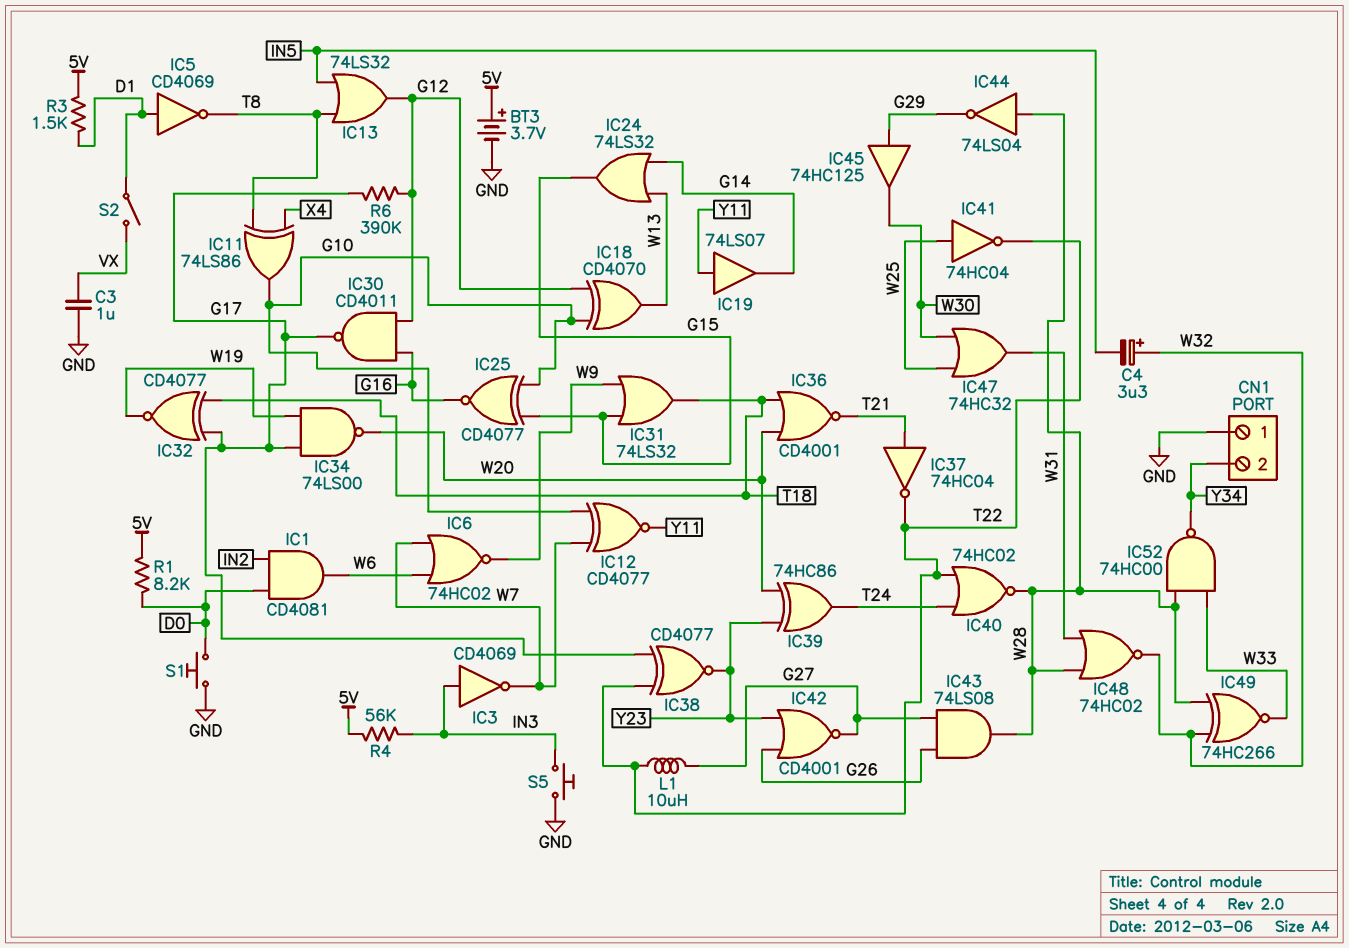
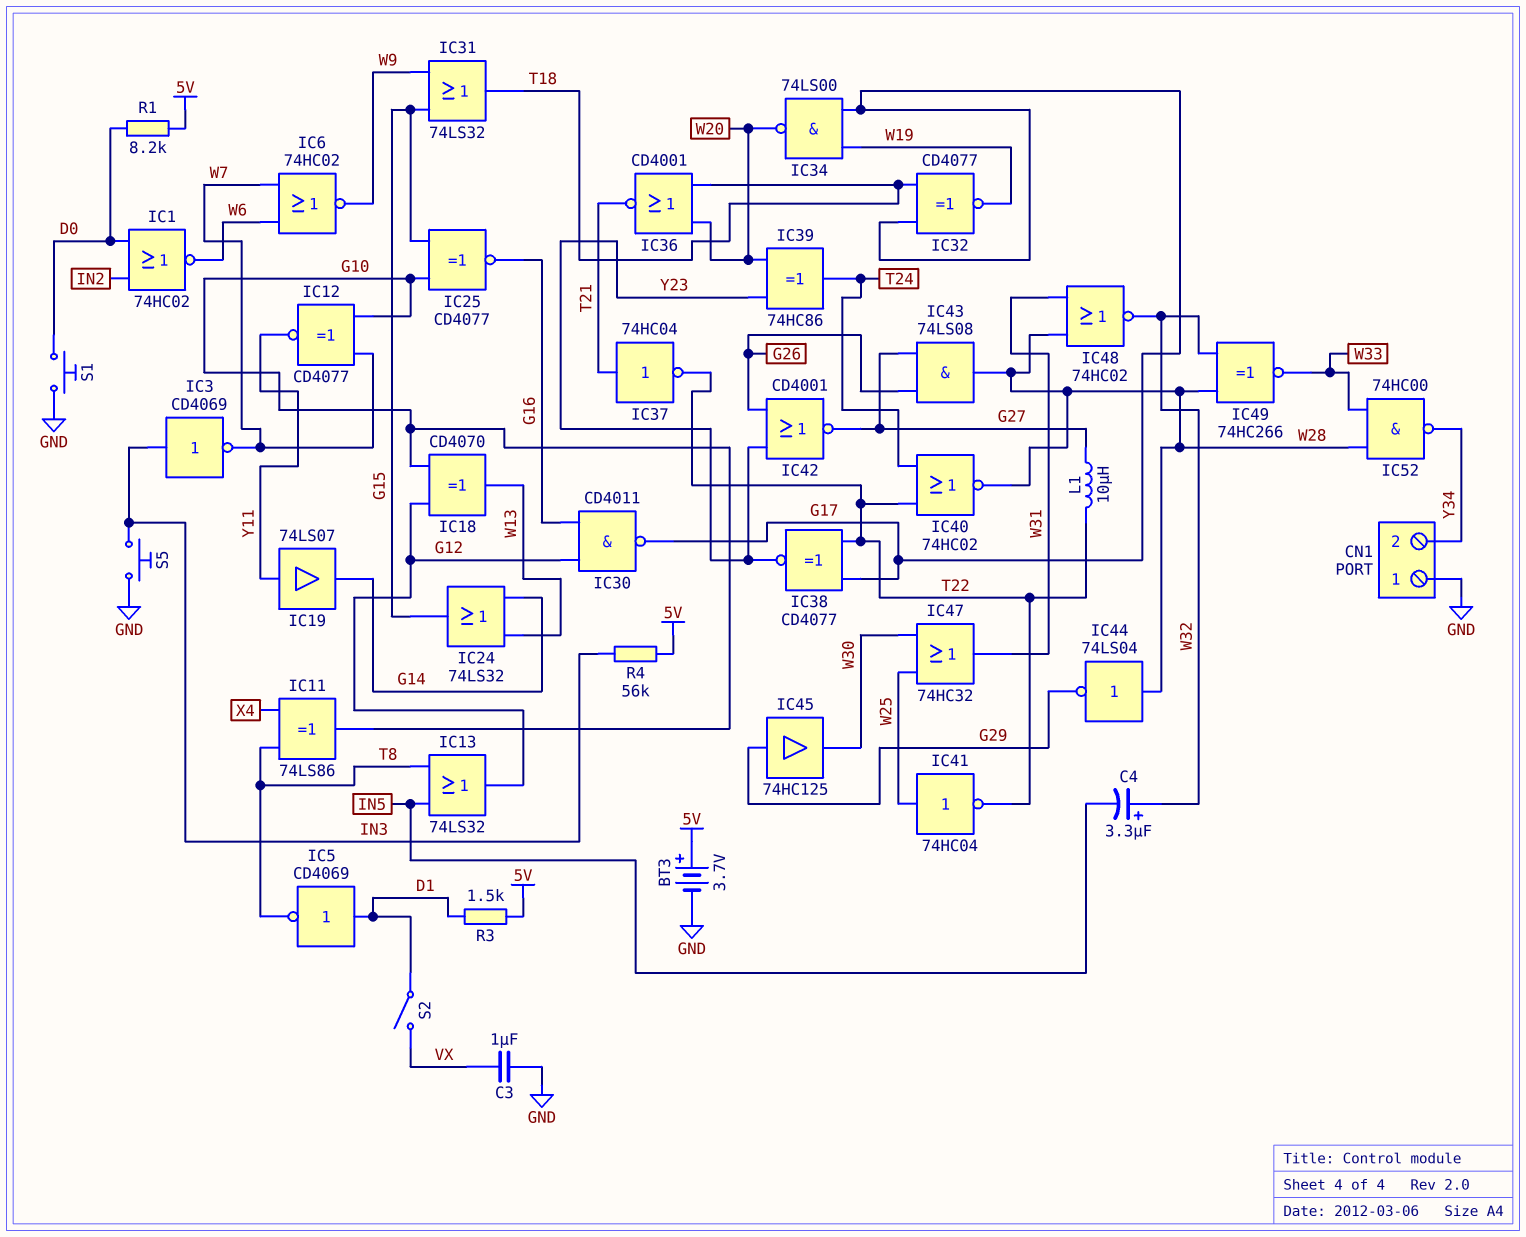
IC1: AND CD4081 (in D0, in IN2, out W6) -> NOR 74HC02 (in D0, in IN2, out W6)
R6: 390k (G12, G17) -> none

